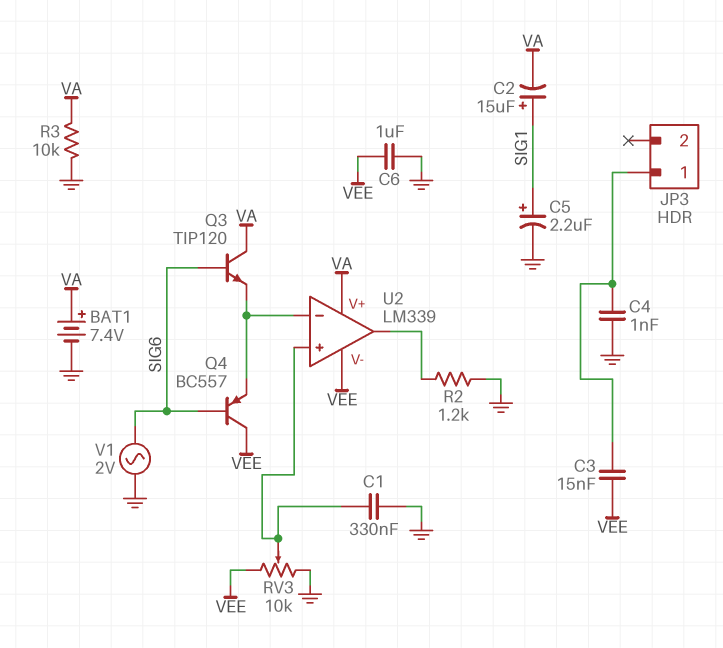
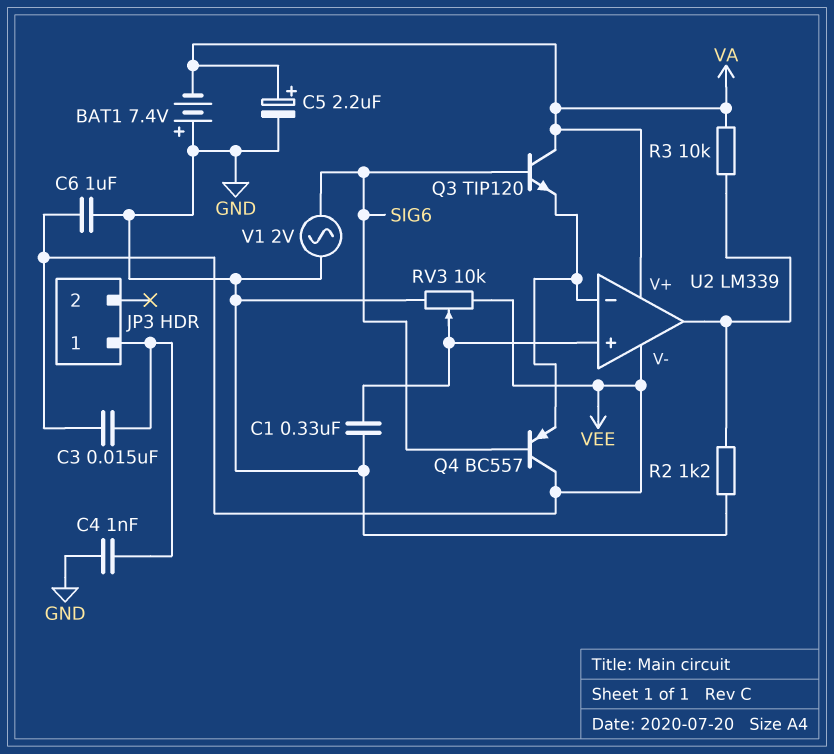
BAT1: 7.4V (plus VA, minus GND) -> 7.4V (plus GND, minus VA)
C2: 15uF (plus SIG1, minus VA) -> none
C5: 2.2uF (plus SIG1, minus GND) -> 2.2uF (plus VA, minus GND)
R3: 10k (GND, VA) -> 10k (U2/out, VA)

